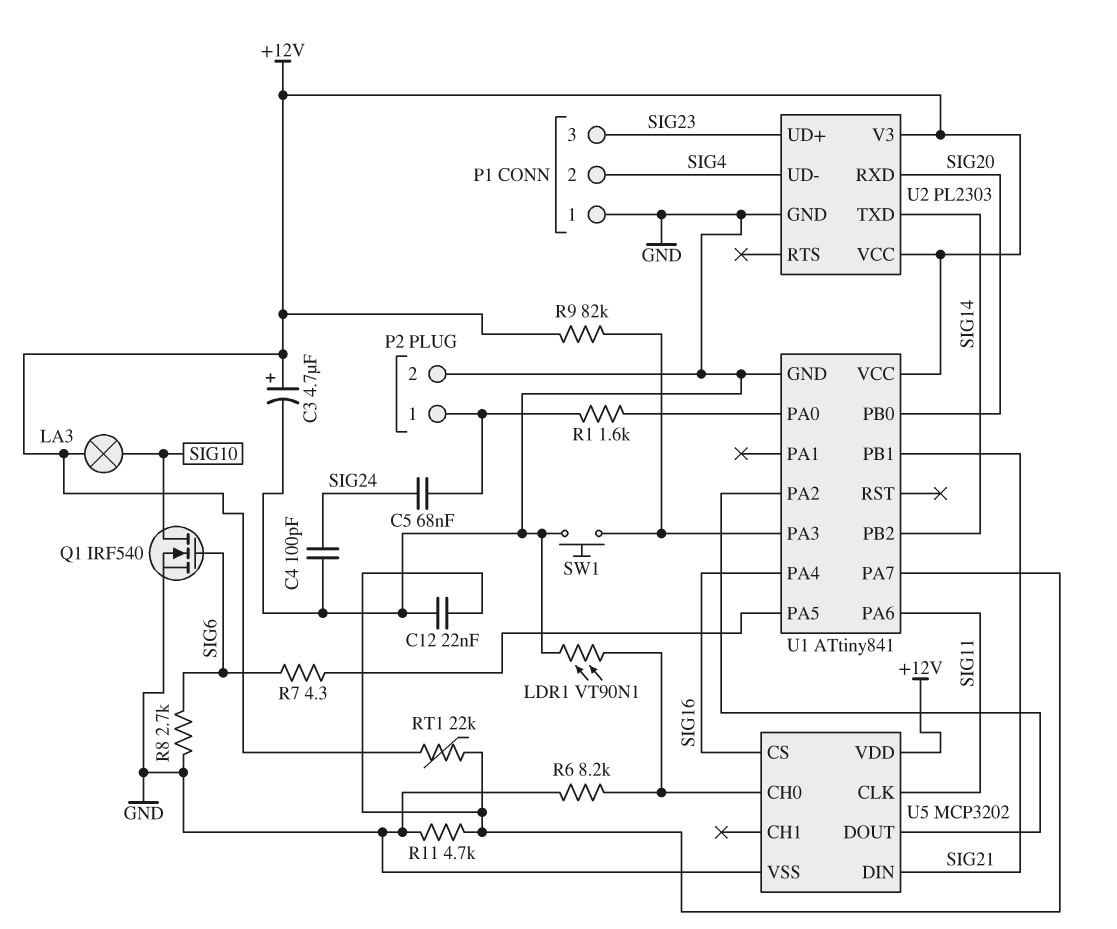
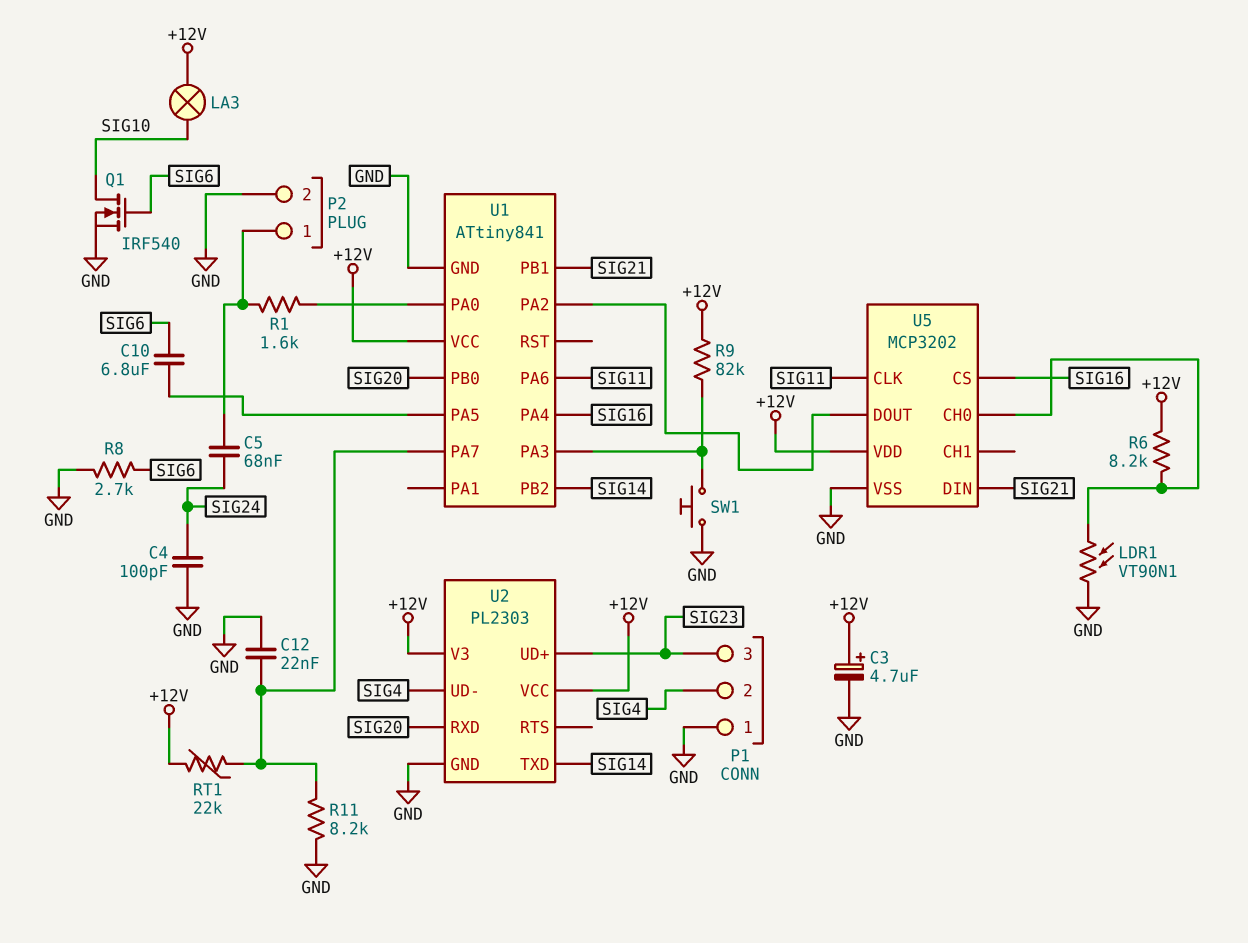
C10: none -> 6.8uF (SIG6, U1/PA5)
R6: 8.2k (GND, U5/CH0) -> 8.2k (+12V, U5/CH0)
R7: 4.3 (SIG6, U1/PA5) -> none
R11: 4.7k (GND, U1/PA7) -> 8.2k (GND, U1/PA7)

